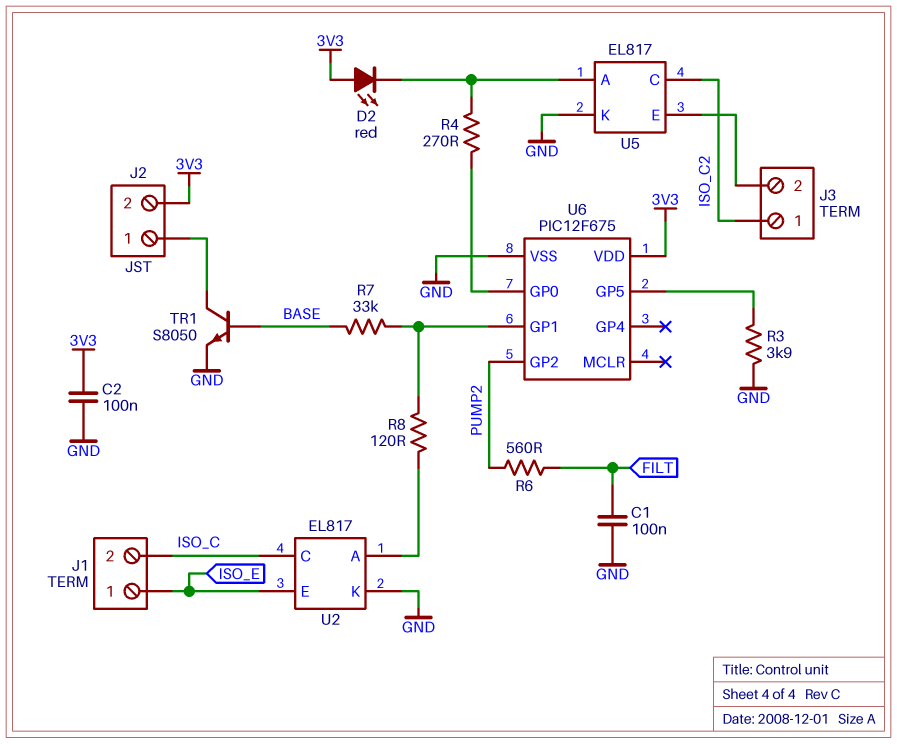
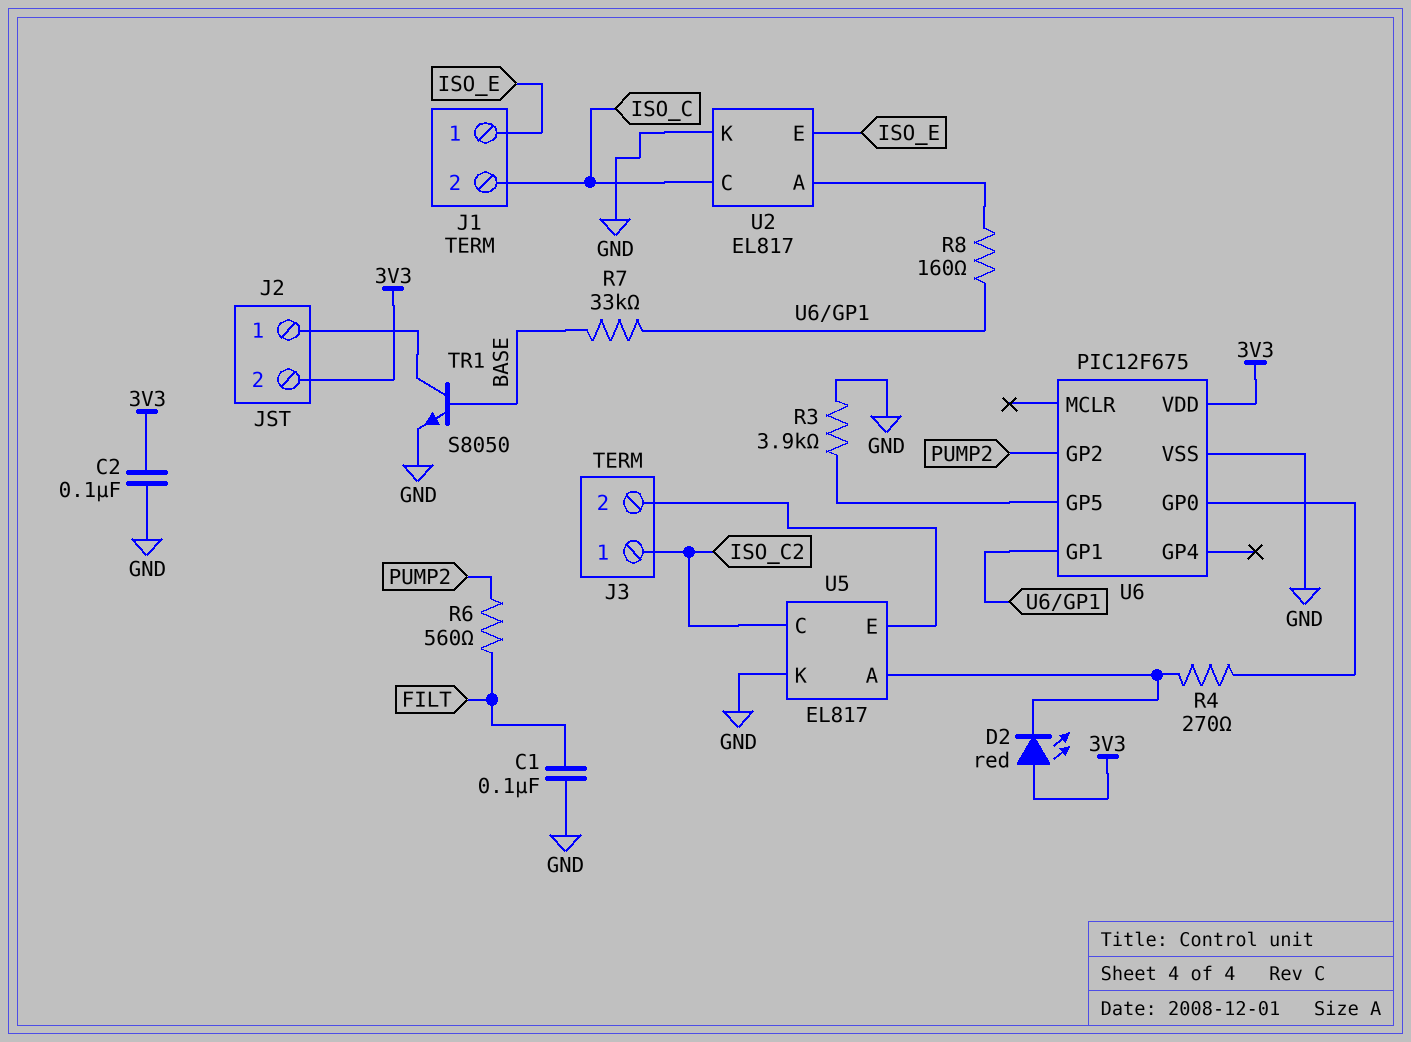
R8: 120 (U2/A, U6/GP1) -> 160 (U2/A, U6/GP1)

